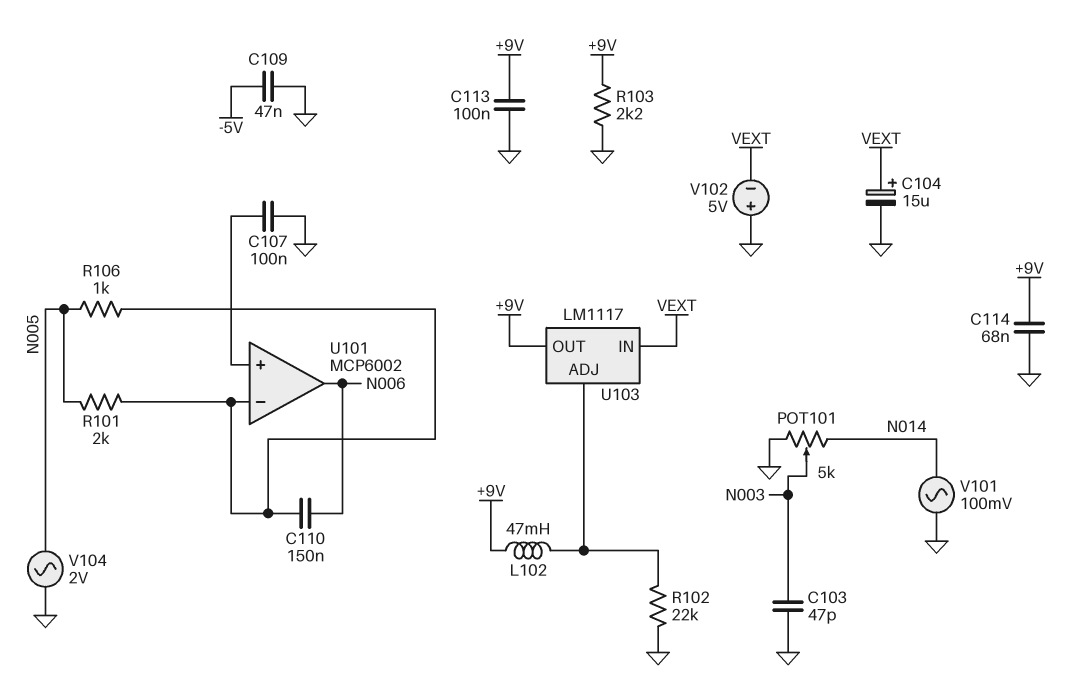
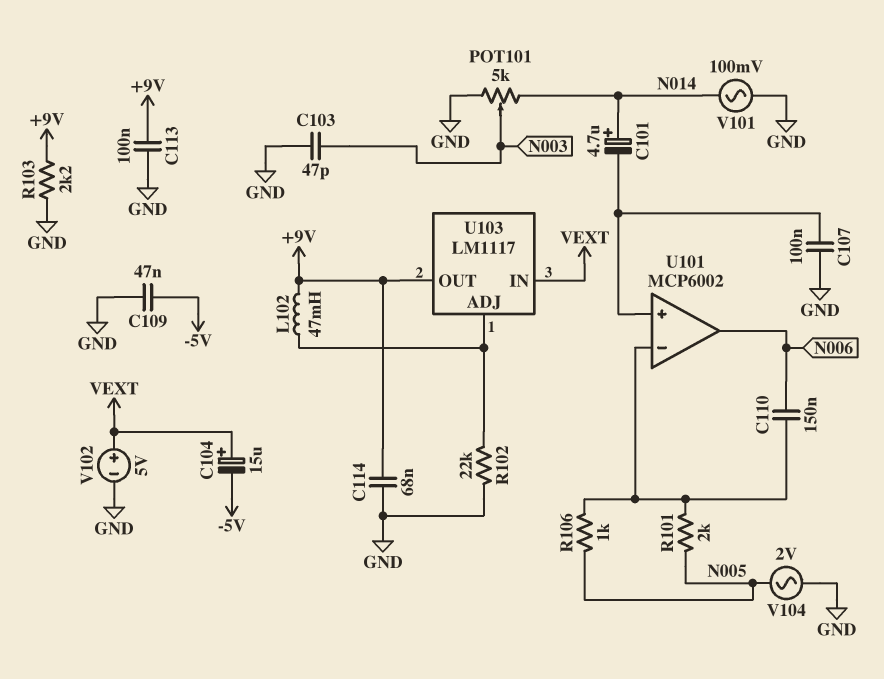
C101: none -> 4.7uF (plus N014, minus U101/in+)
C104: 15uF (plus VEXT, minus GND) -> 15uF (plus VEXT, minus -5V)
V102: 5V (plus GND, minus VEXT) -> 5V (plus VEXT, minus GND)

